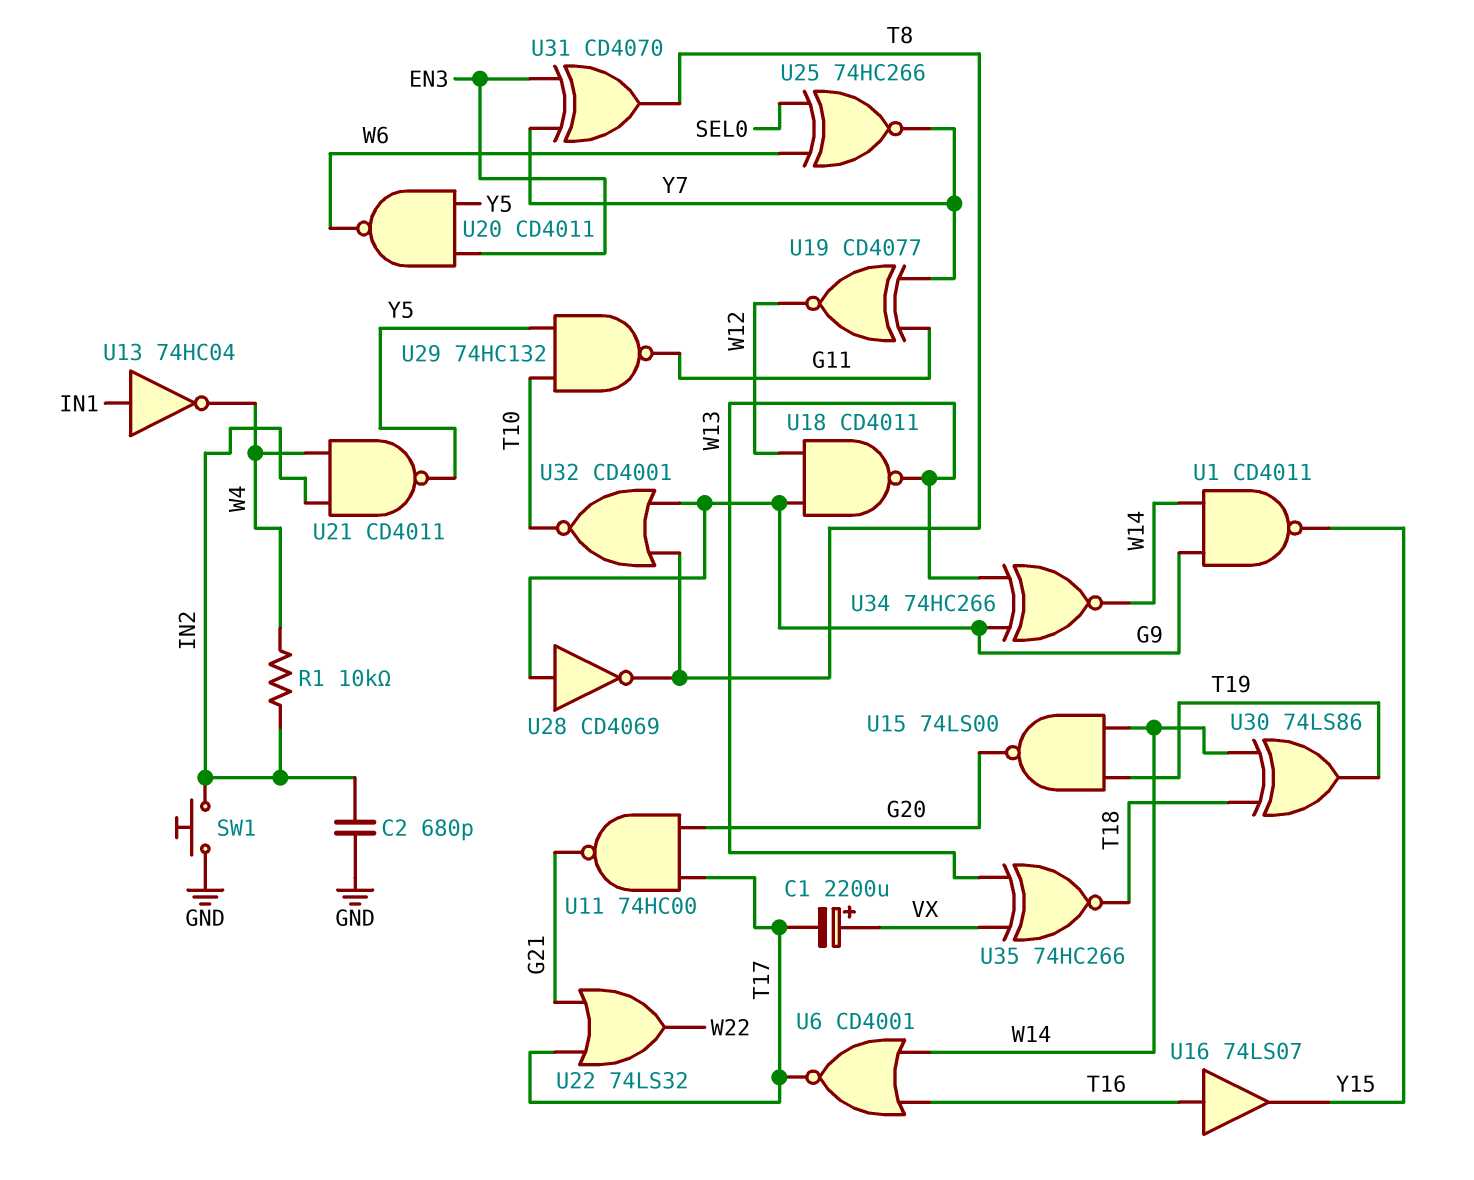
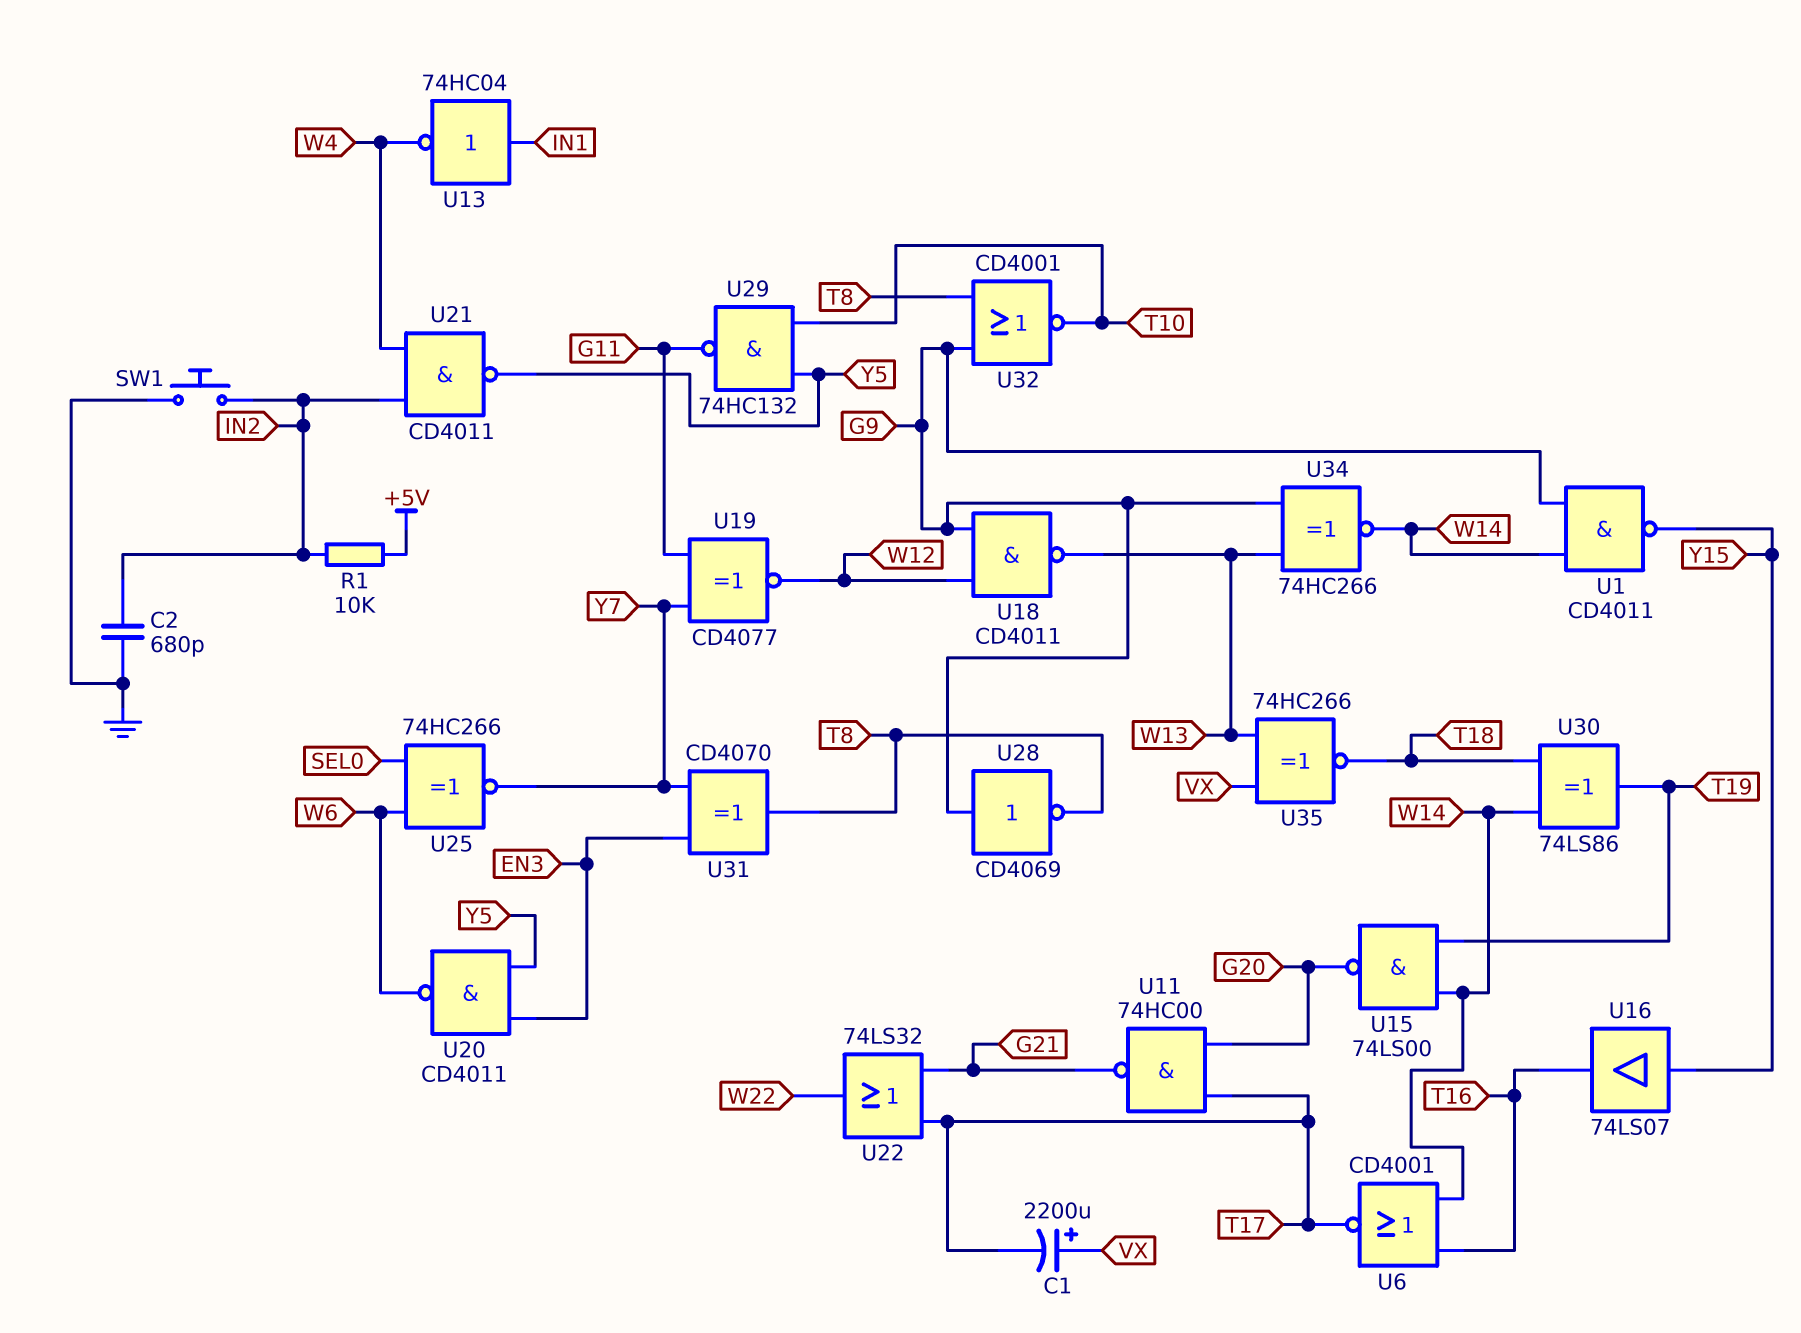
R1: 10k (IN2, W4) -> 10k (+5V, IN2)
U16: buffer 74LS07 (in T16, out Y15) -> buffer 74LS07 (in Y15, out T16)

